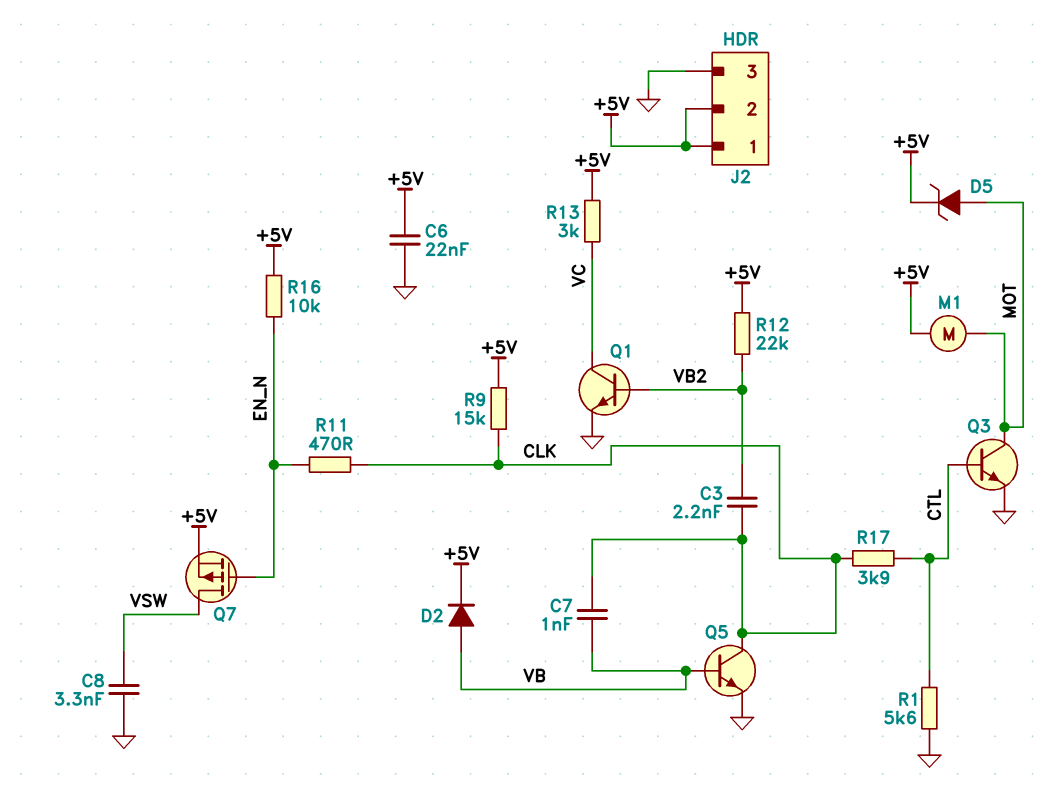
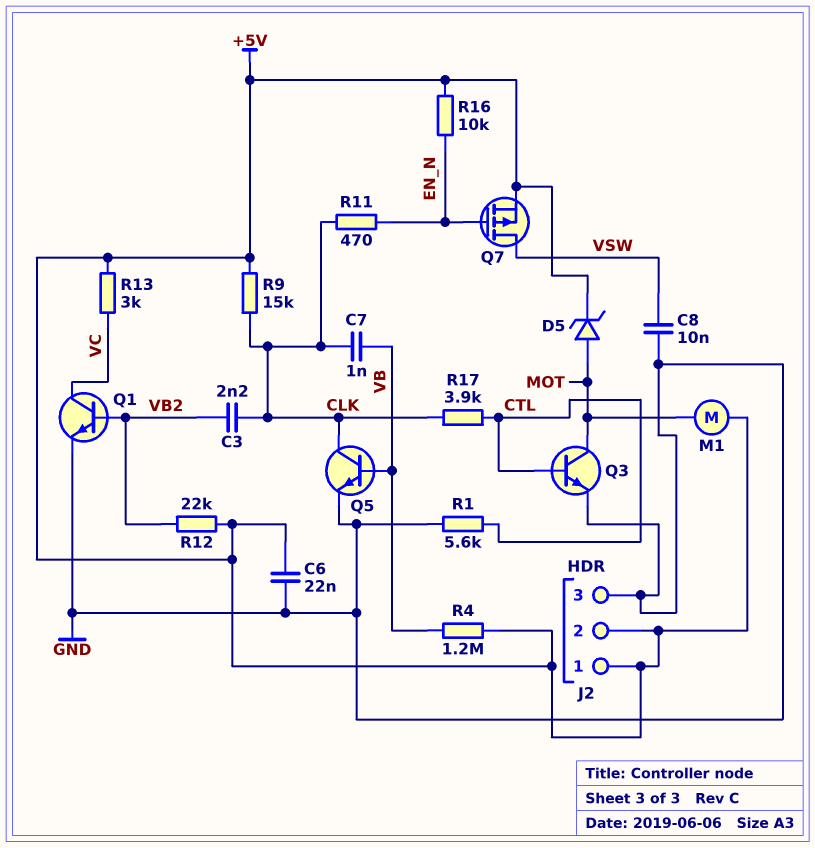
C8: 3.3nF (GND, VSW) -> 10nF (GND, VSW)
D2: diode (A VB, K +5V) -> none
R4: none -> 1.2M (+5V, VB)

